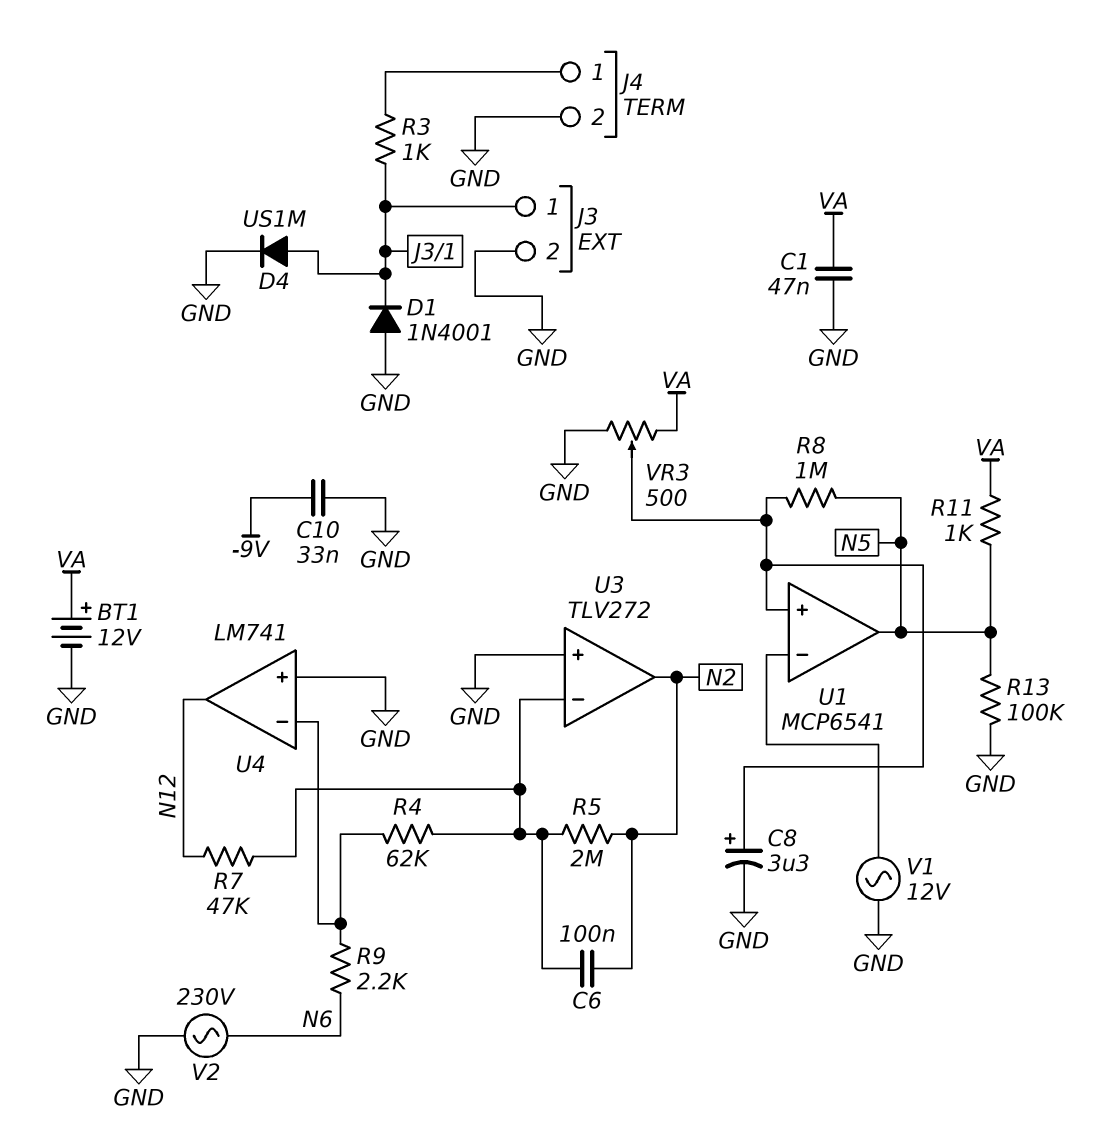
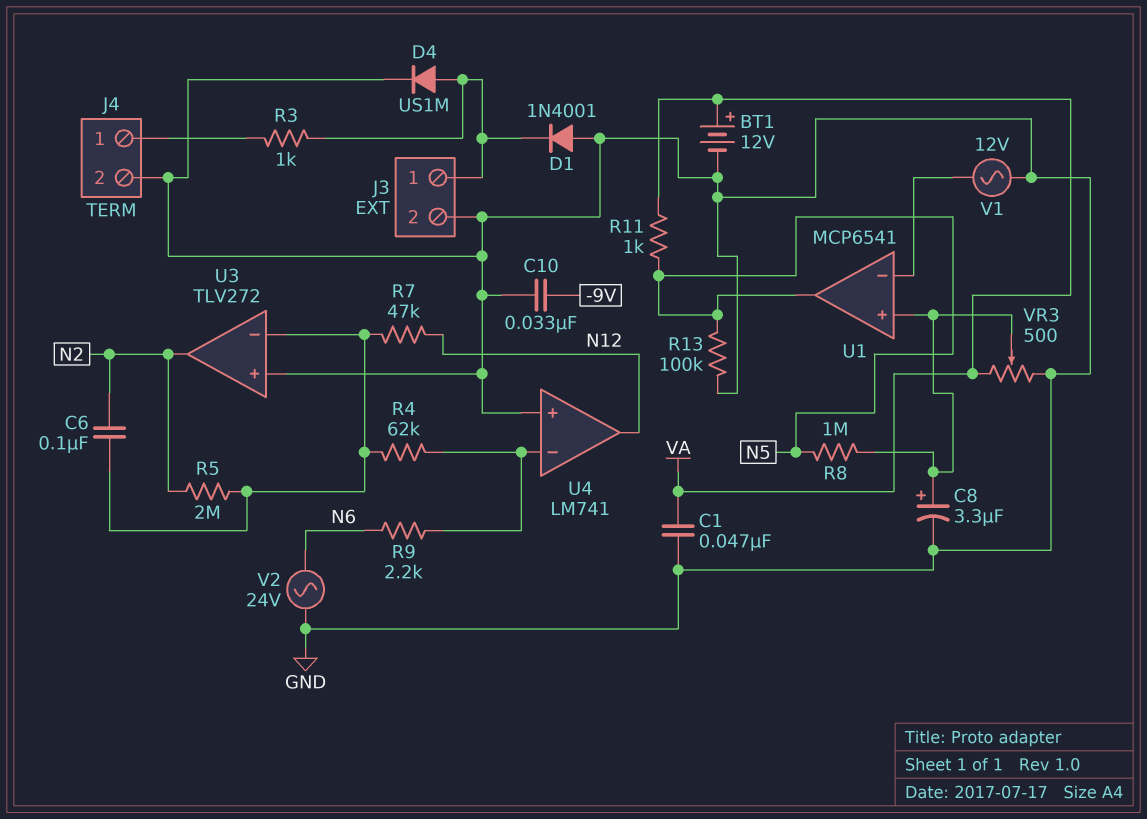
V2: AC 230V (GND, N6) -> AC 24V (GND, N6)

